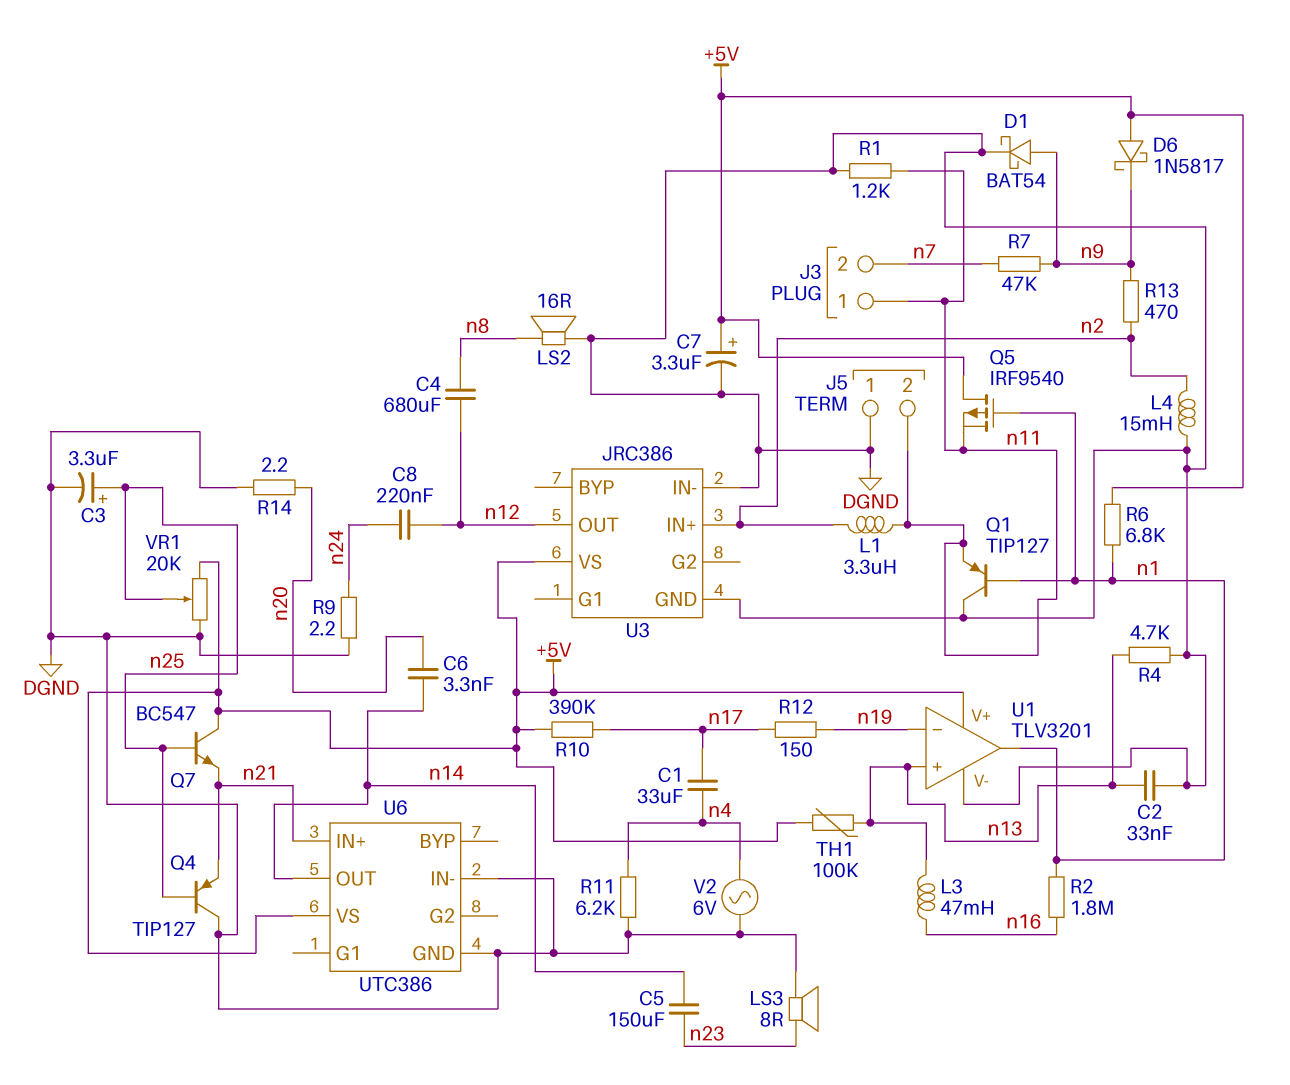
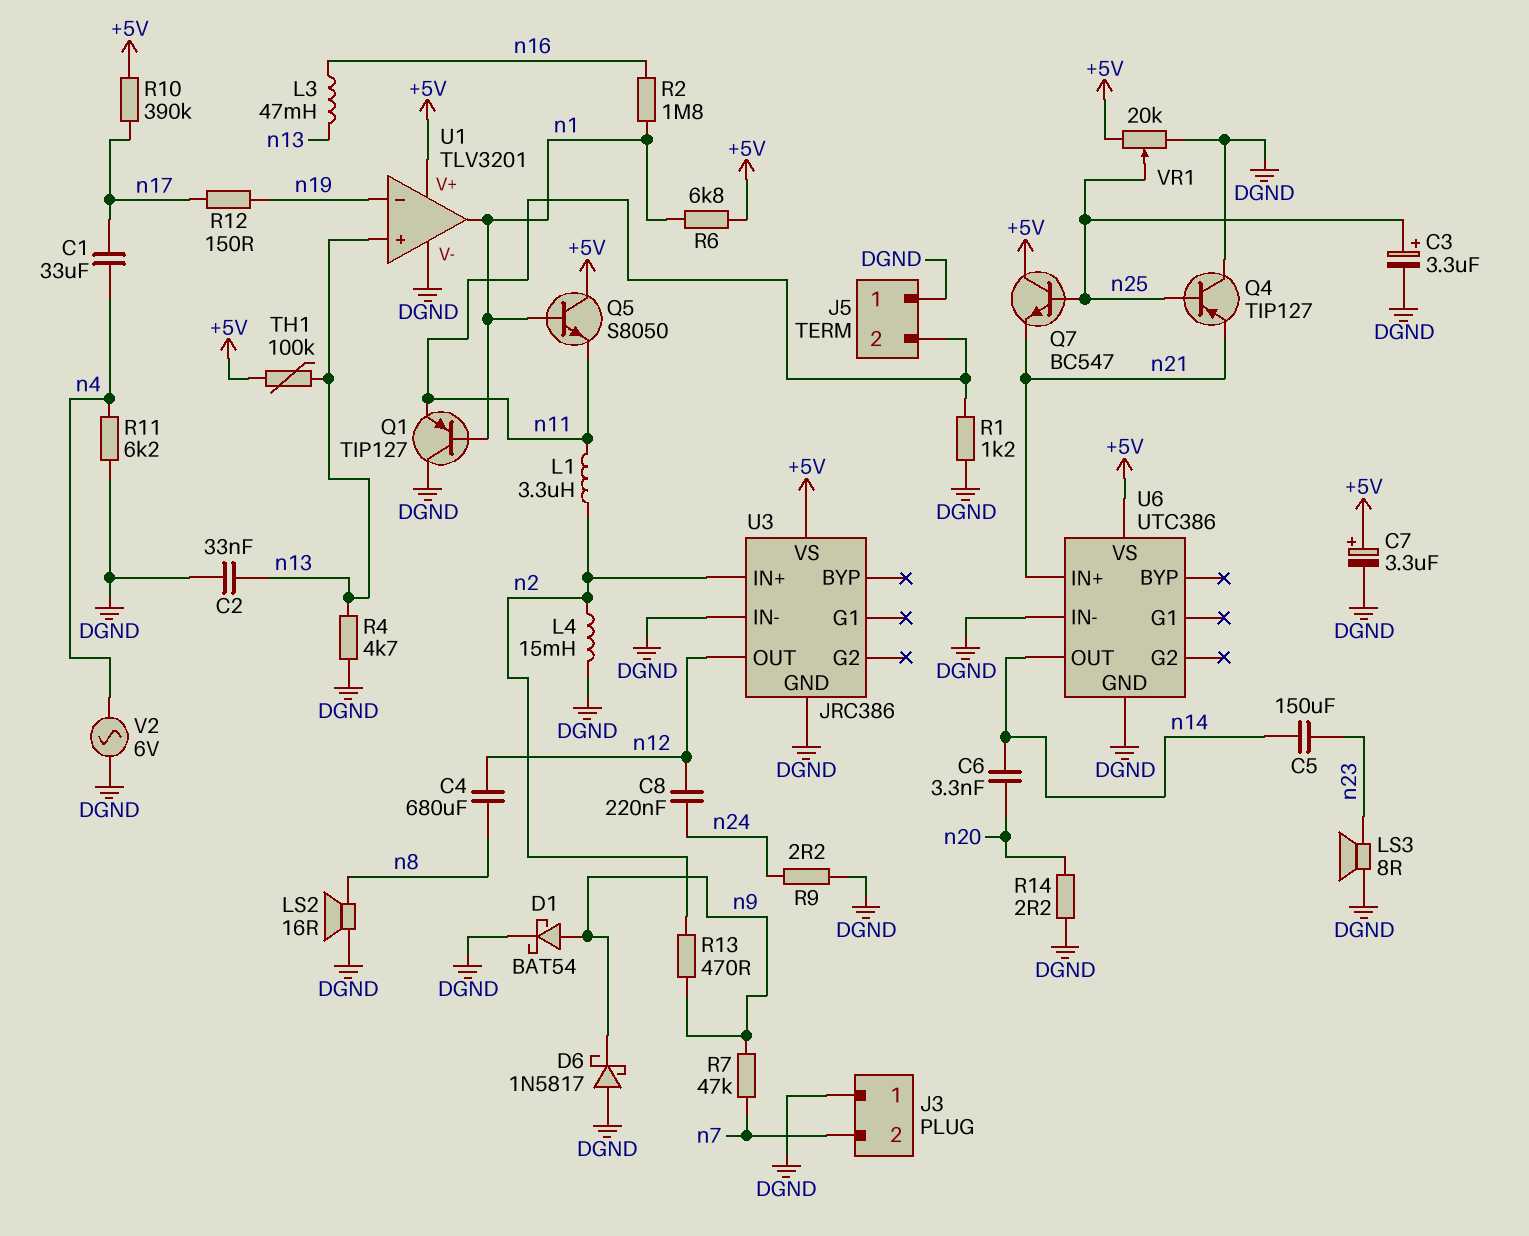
D6: schottky 1N5817 (A +5V, K n9) -> schottky 1N5817 (A DGND, K n9)
J3 pin 1: n11 -> DGND
Q5: PMOS IRF9540 (G n1, D +5V, S n11) -> NPN S8050 (B n1, C +5V, E n11)

